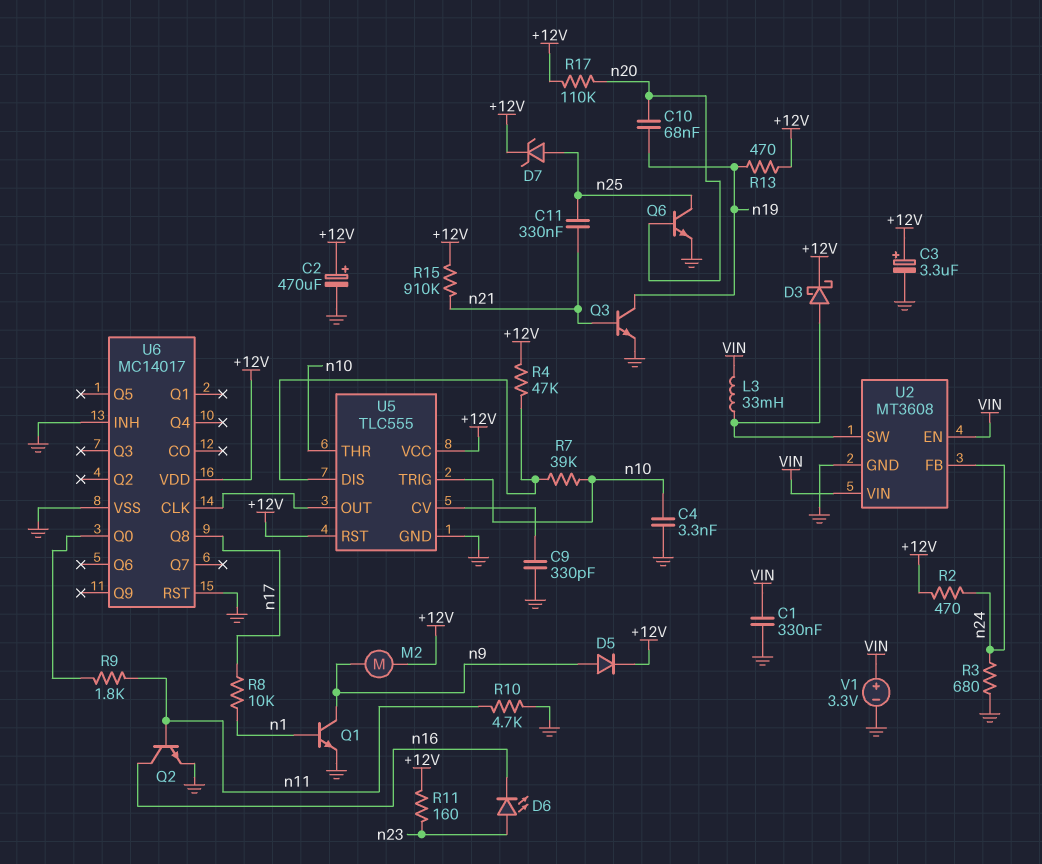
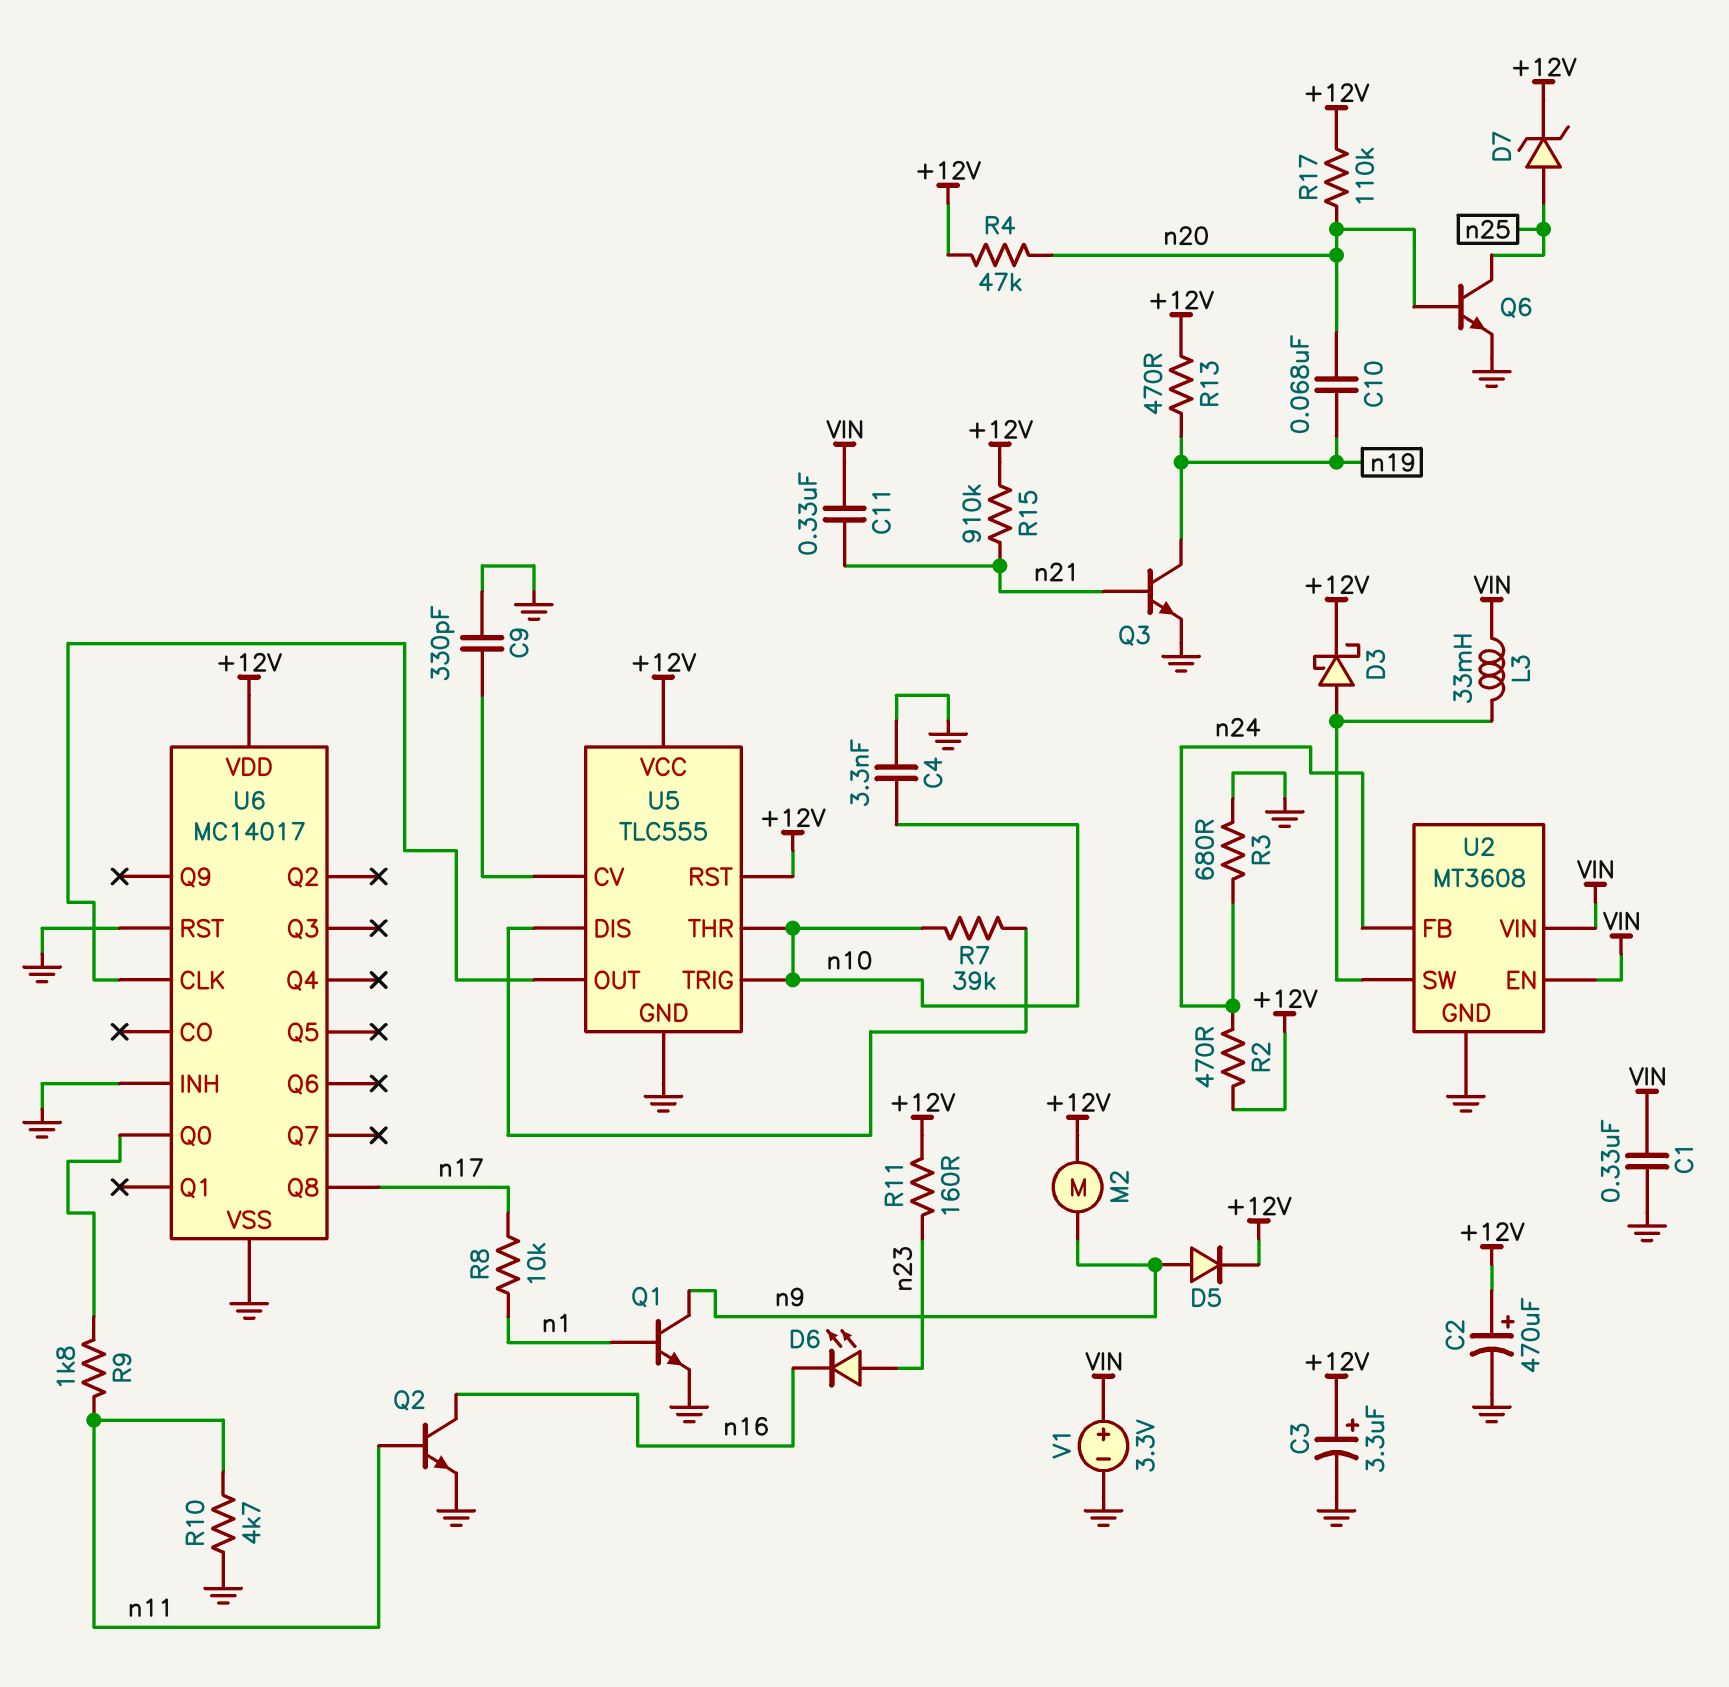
C11: 330nF (n21, n25) -> 330nF (VIN, n21)
R4: 47k (+12V, U5/DIS) -> 47k (+12V, n20)

